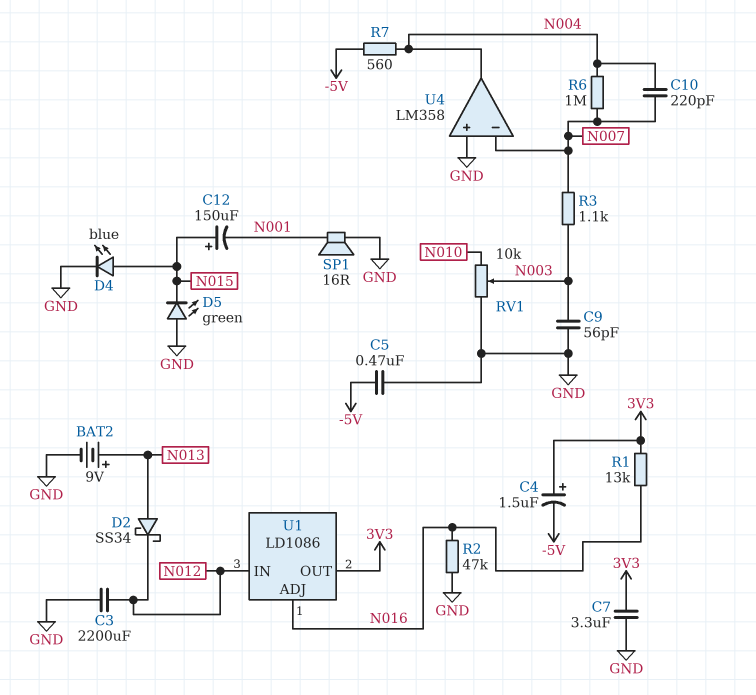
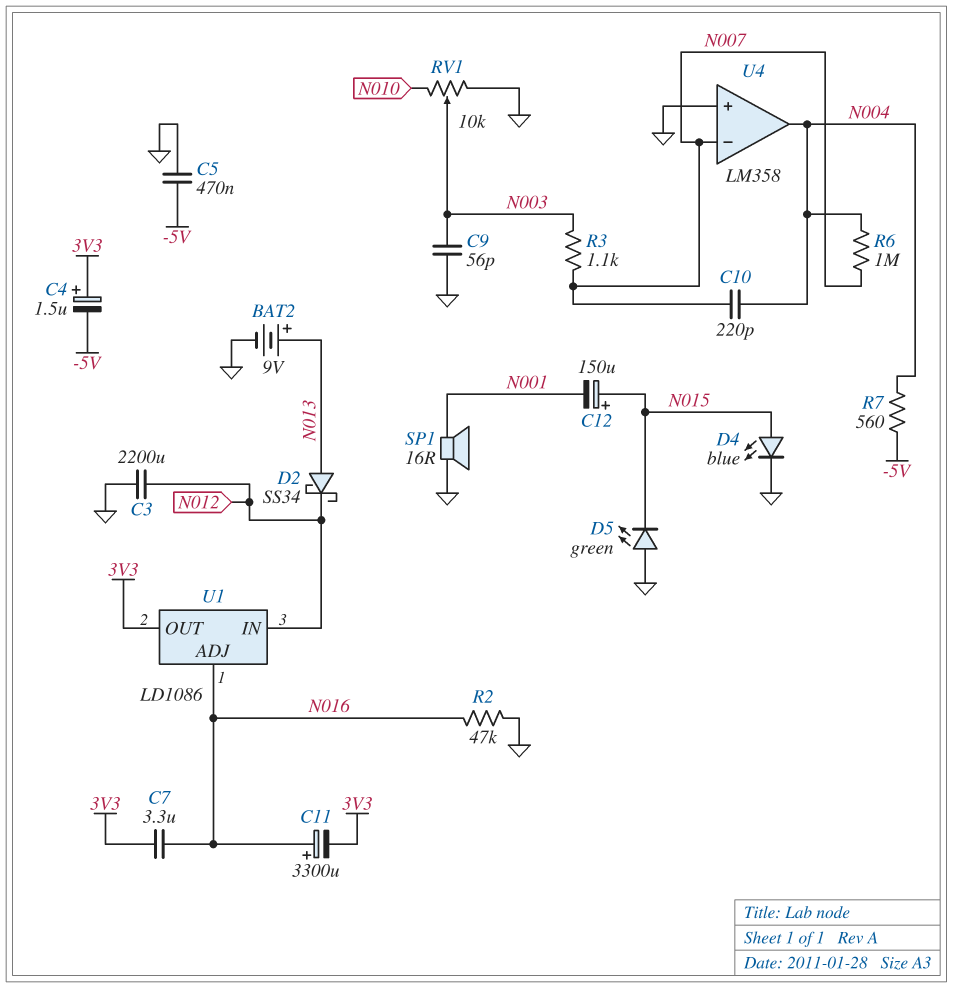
C7: 3.3uF (3V3, GND) -> 3.3uF (3V3, N016)
C11: none -> 3300uF (plus N016, minus 3V3)
R1: 13k (3V3, N016) -> none

